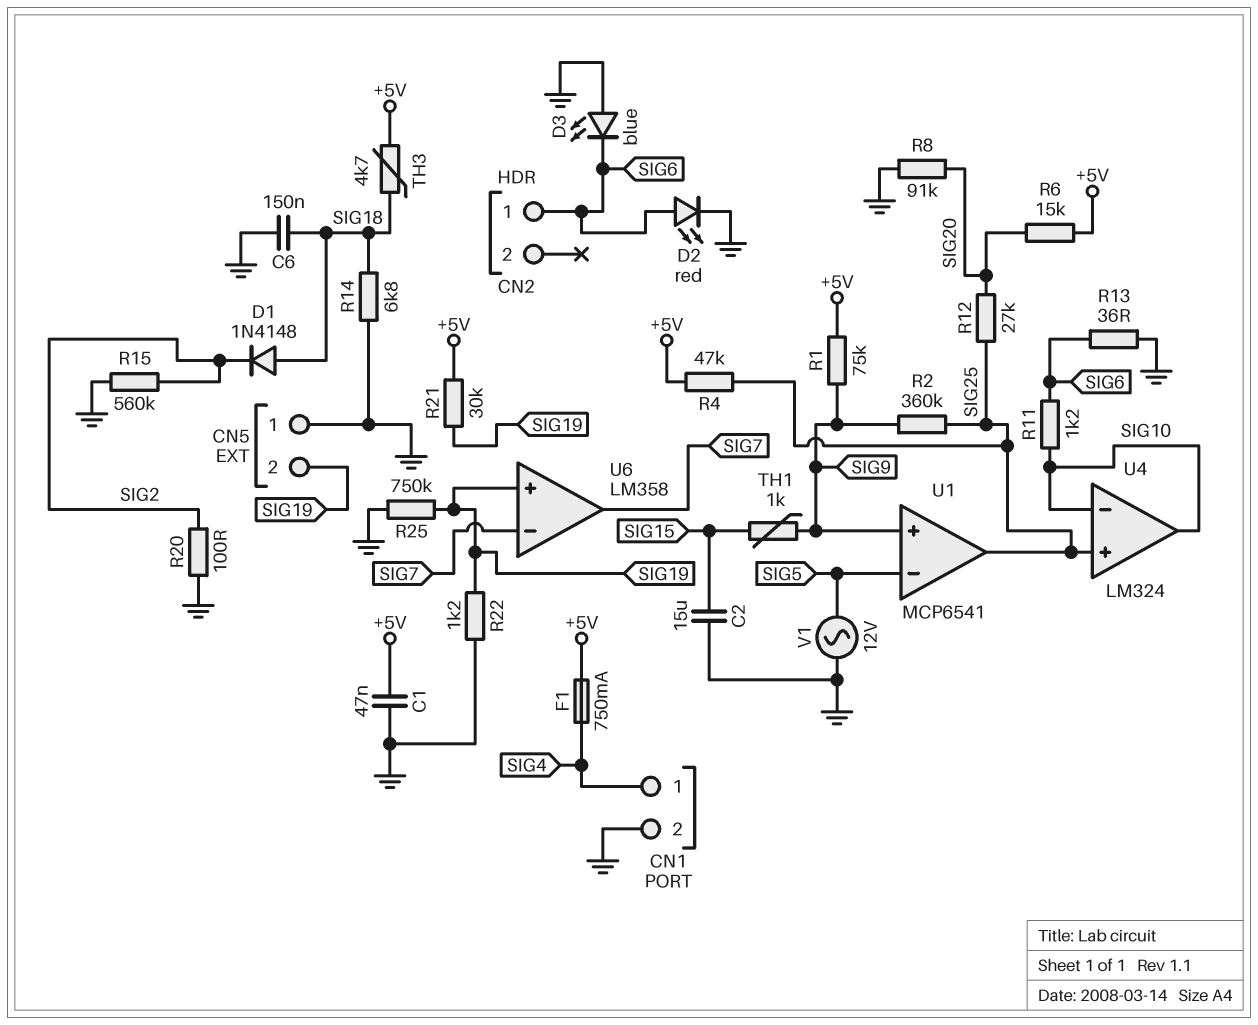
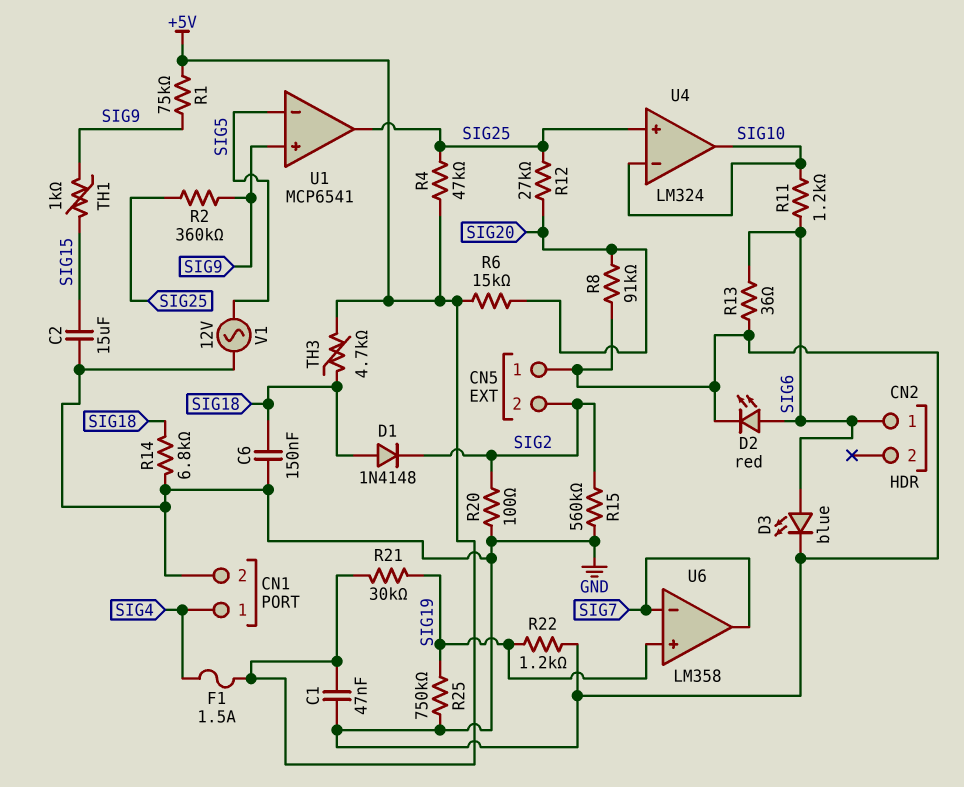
CN5 pin 2: SIG19 -> SIG2
D3: LED blue (A GND, K SIG6) -> LED blue (A SIG6, K GND)
F1: 750mA (+5V, SIG4) -> 1.5A (+5V, SIG4)

